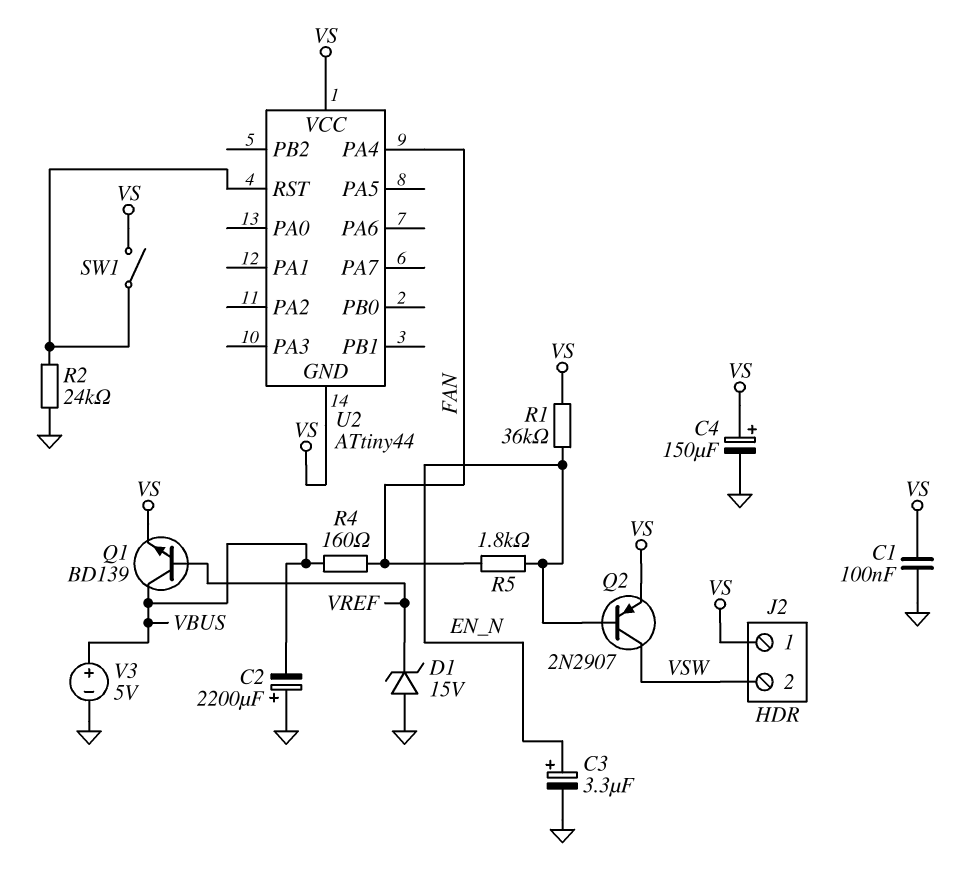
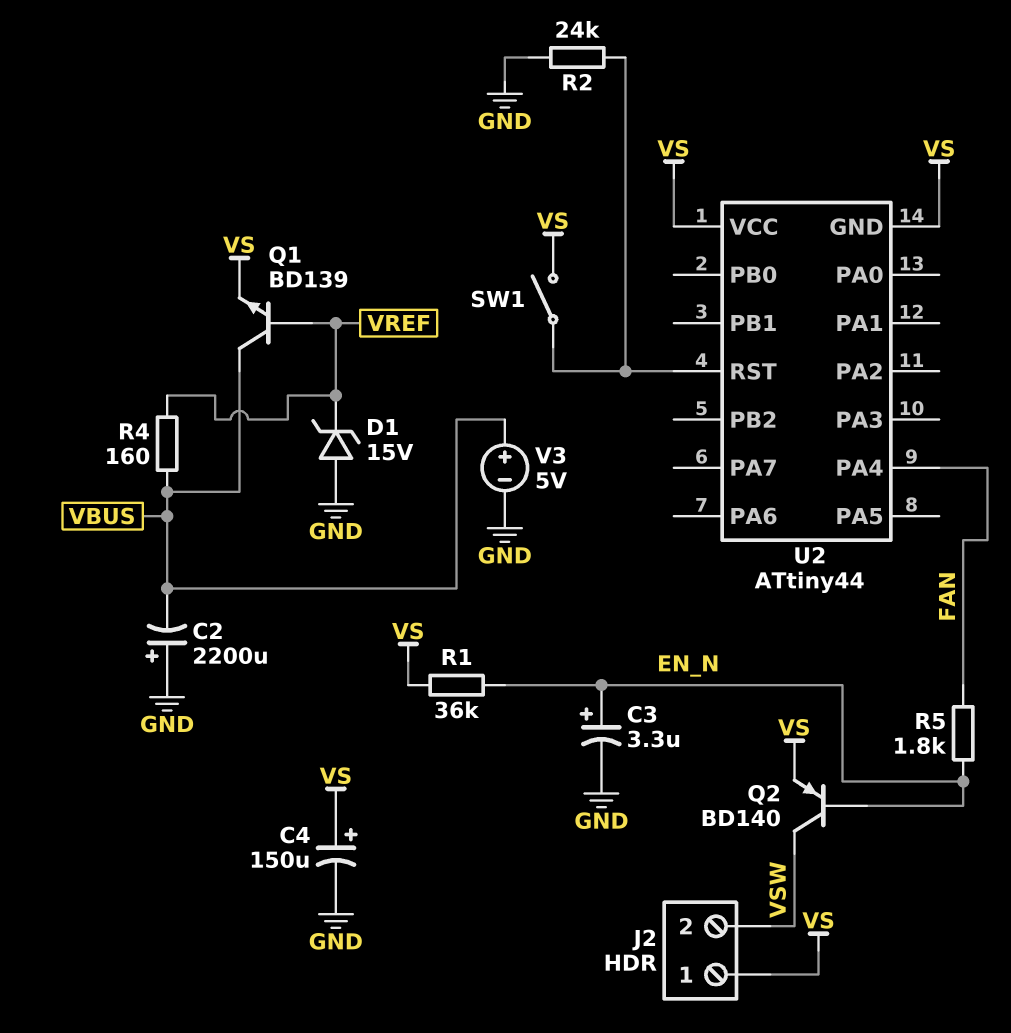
C1: 100nF (GND, VS) -> none
Q2: PNP 2N2907 (B EN_N, C VSW, E VS) -> PNP BD140 (B EN_N, C VSW, E VS)
R4: 160 (FAN, VBUS) -> 160 (VBUS, VREF)

